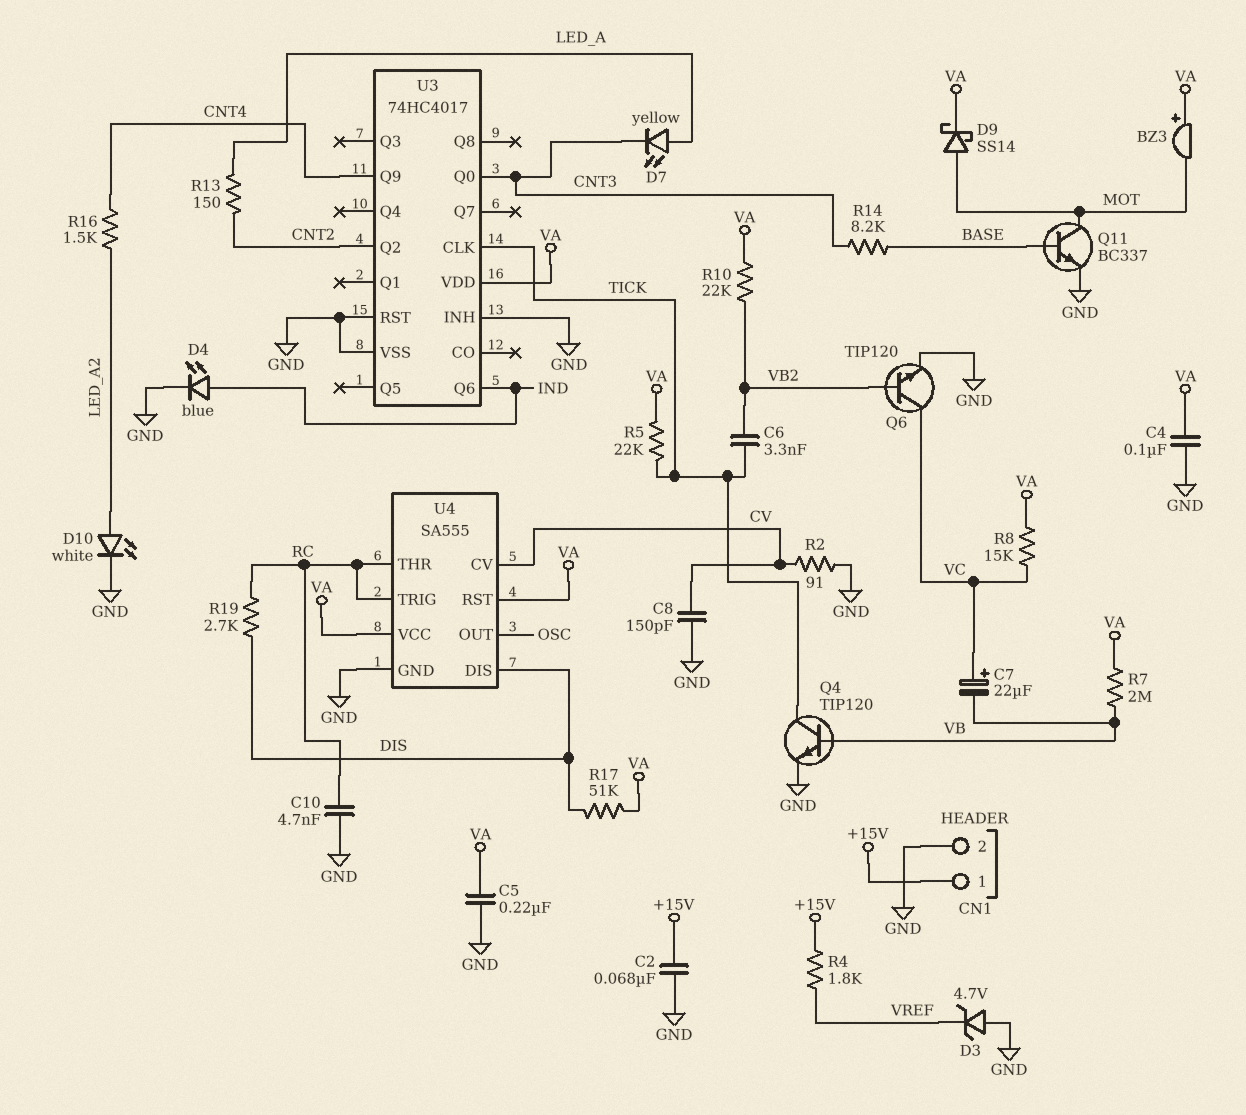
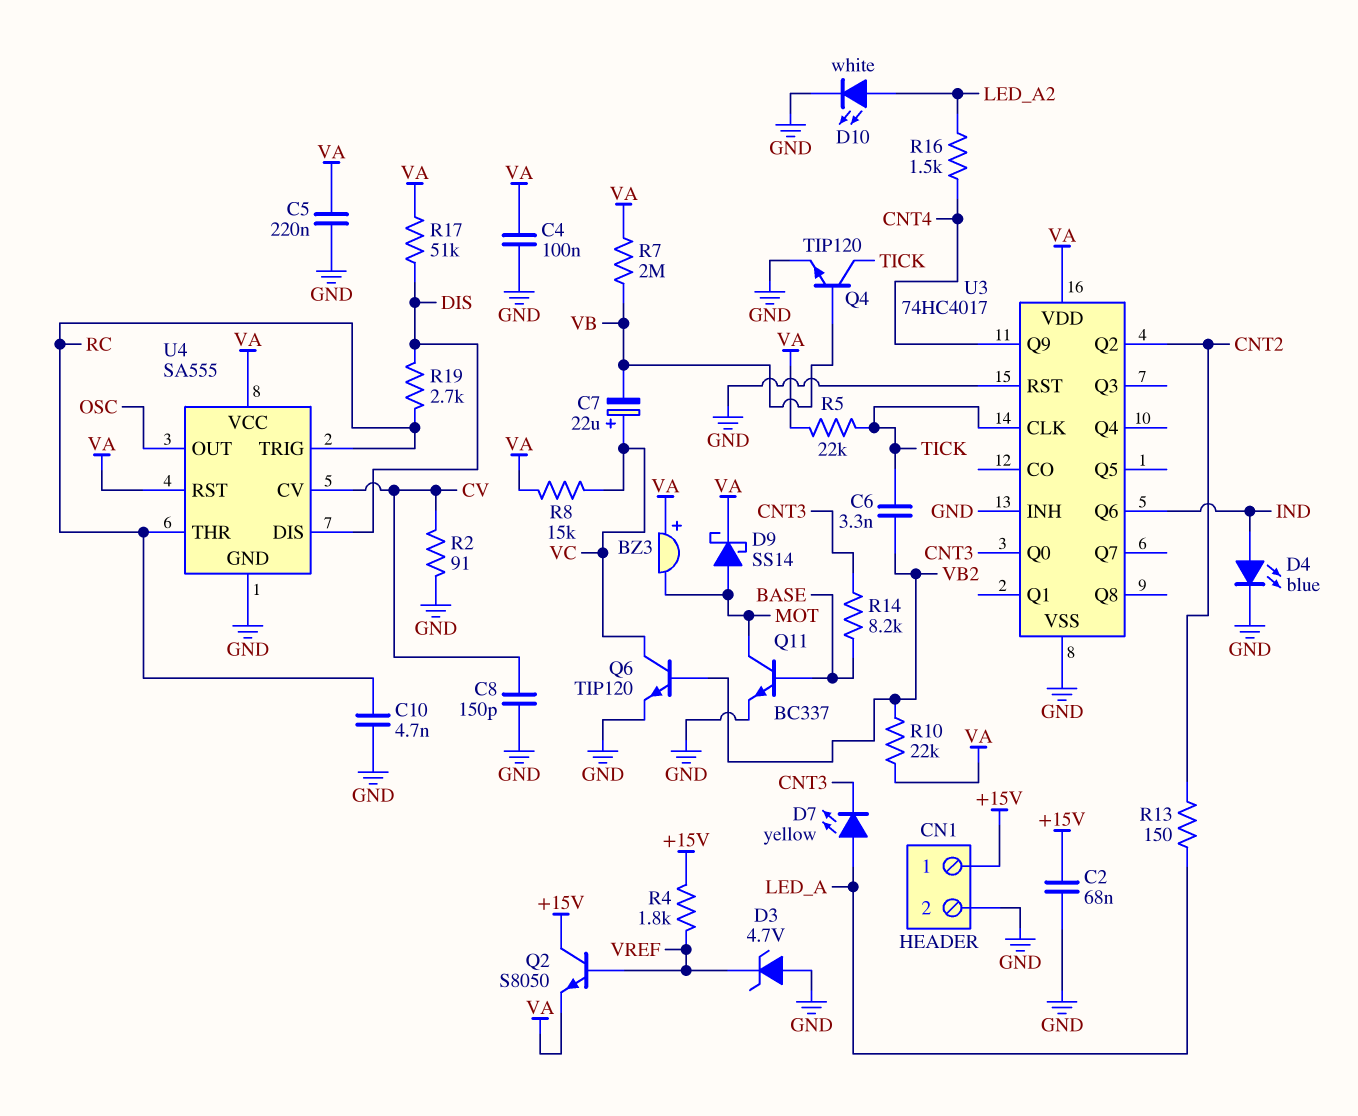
Q2: none -> NPN S8050 (B VREF, C +15V, E VA)

